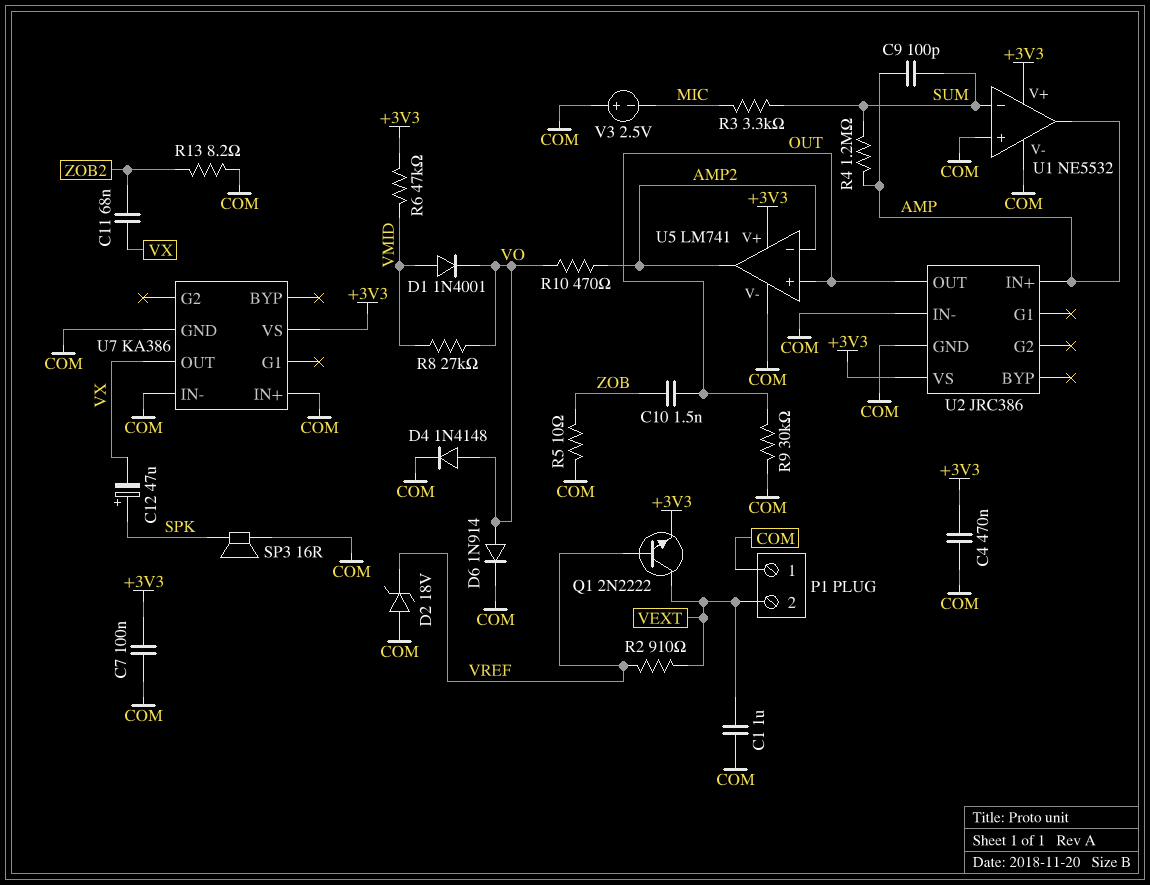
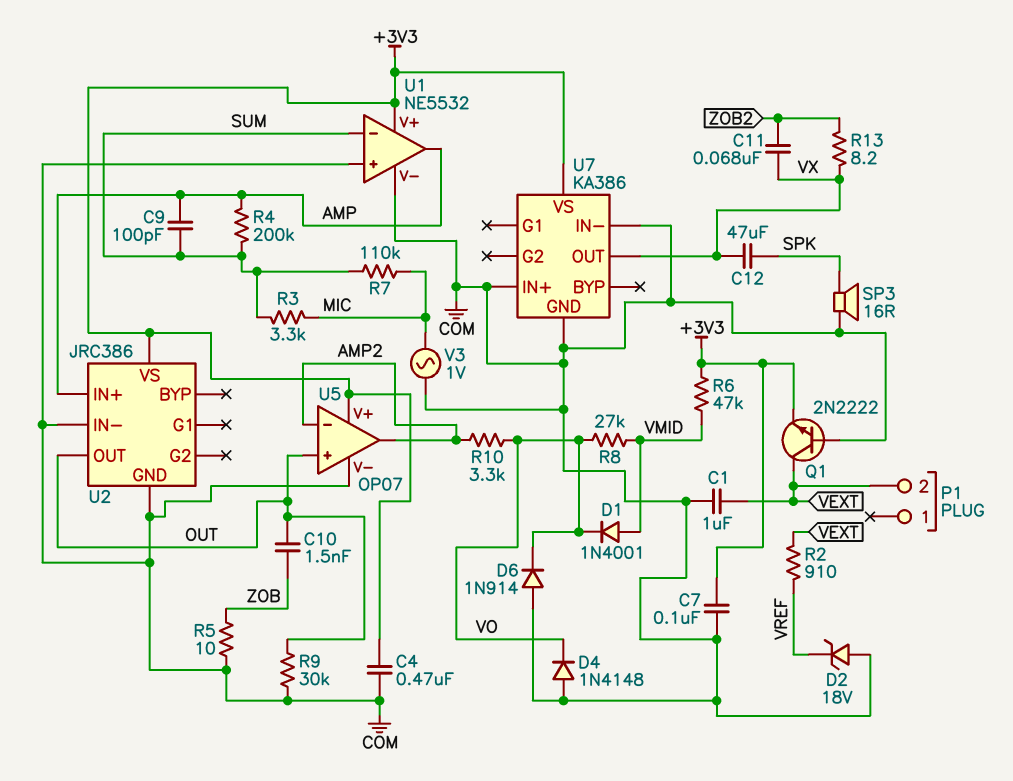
C12: 47uF (plus SPK, minus VX) -> 47uF (SPK, VX)
D4: diode 1N4148 (A VO, K COM) -> diode 1N4148 (A COM, K VO)
D6: diode 1N914 (A VO, K COM) -> diode 1N914 (A COM, K VO)
P1 pin 1: COM -> none
Q1: NPN 2N2222 (B VREF, C VEXT, E +3V3) -> NPN 2N2222 (B COM, C VEXT, E +3V3)
R4: 1.2M (AMP, SUM) -> 200k (AMP, SUM)
R7: none -> 110k (MIC, SUM)
R10: 470 (AMP2, VO) -> 3.3k (AMP2, VO)
R13: 8.2 (COM, ZOB2) -> 8.2 (VX, ZOB2)
U5: LM741 -> OP07
V3: 2.5V (plus COM, minus MIC) -> AC 1V (COM, MIC)

